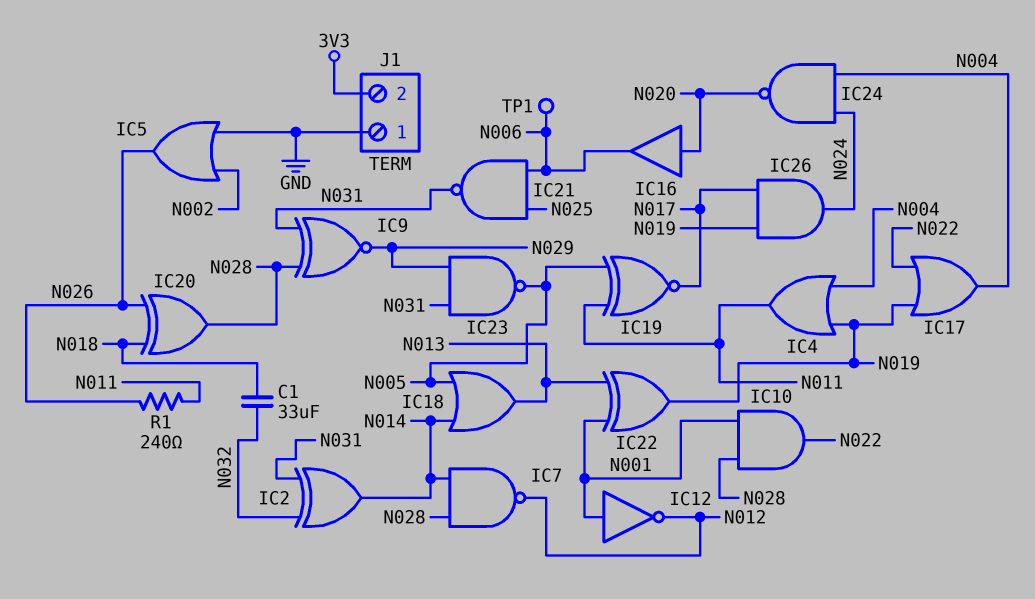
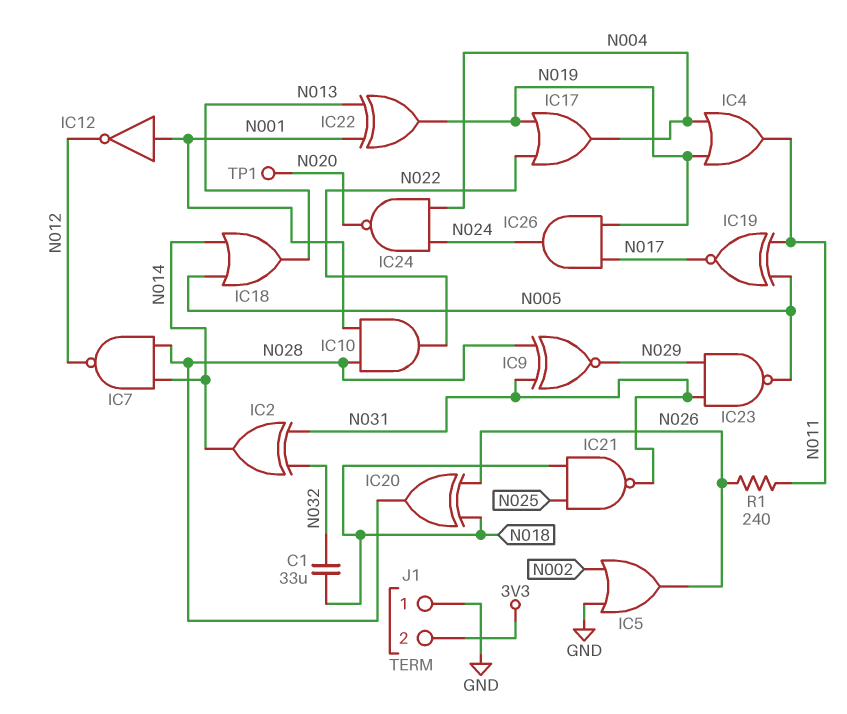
IC16: buffer (in N020, out N006) -> none
IC21: NAND (in N006, in N025, out N031) -> NAND (in N018, in N025, out N031)
TP1: test point (N006) -> test point (N020)

